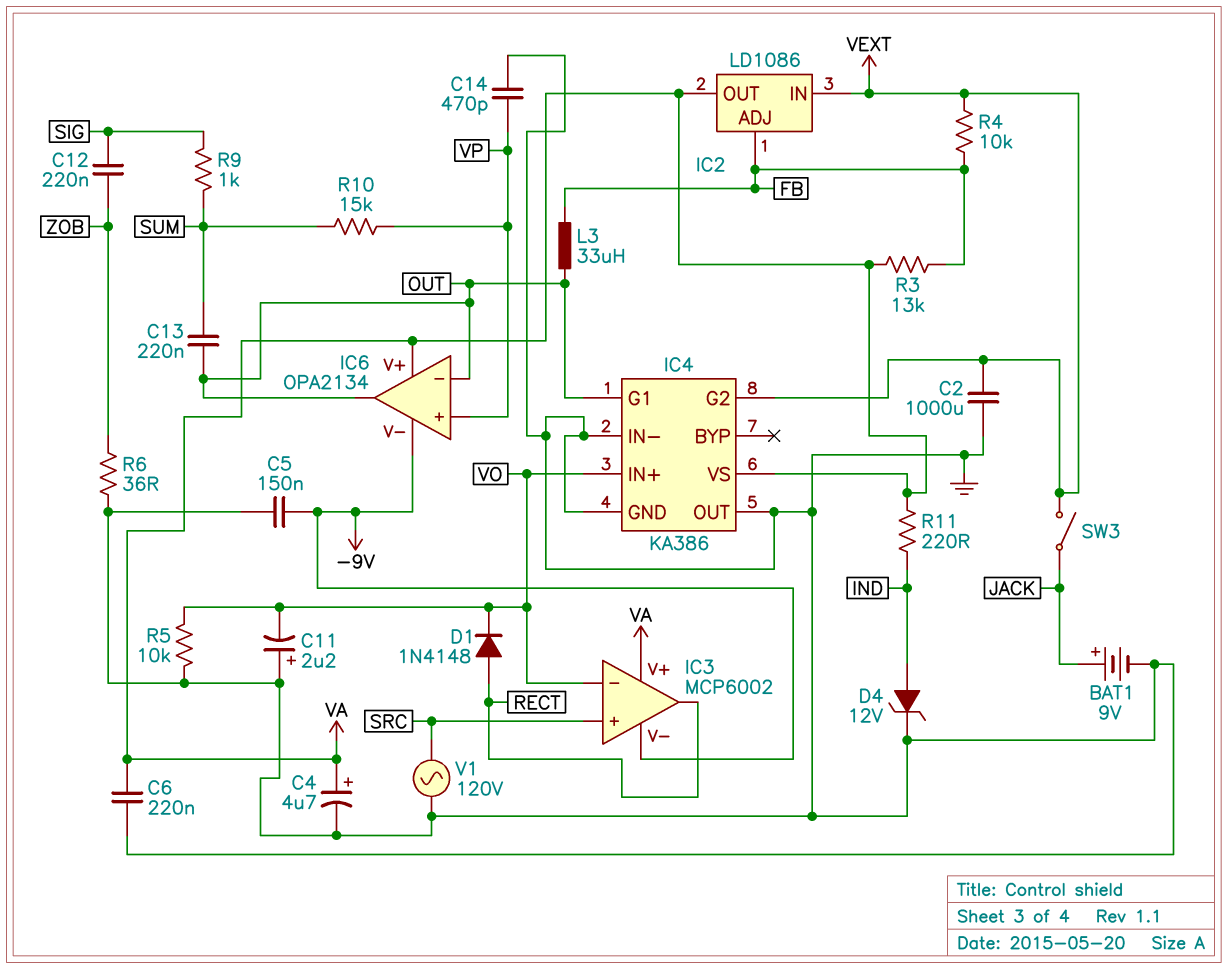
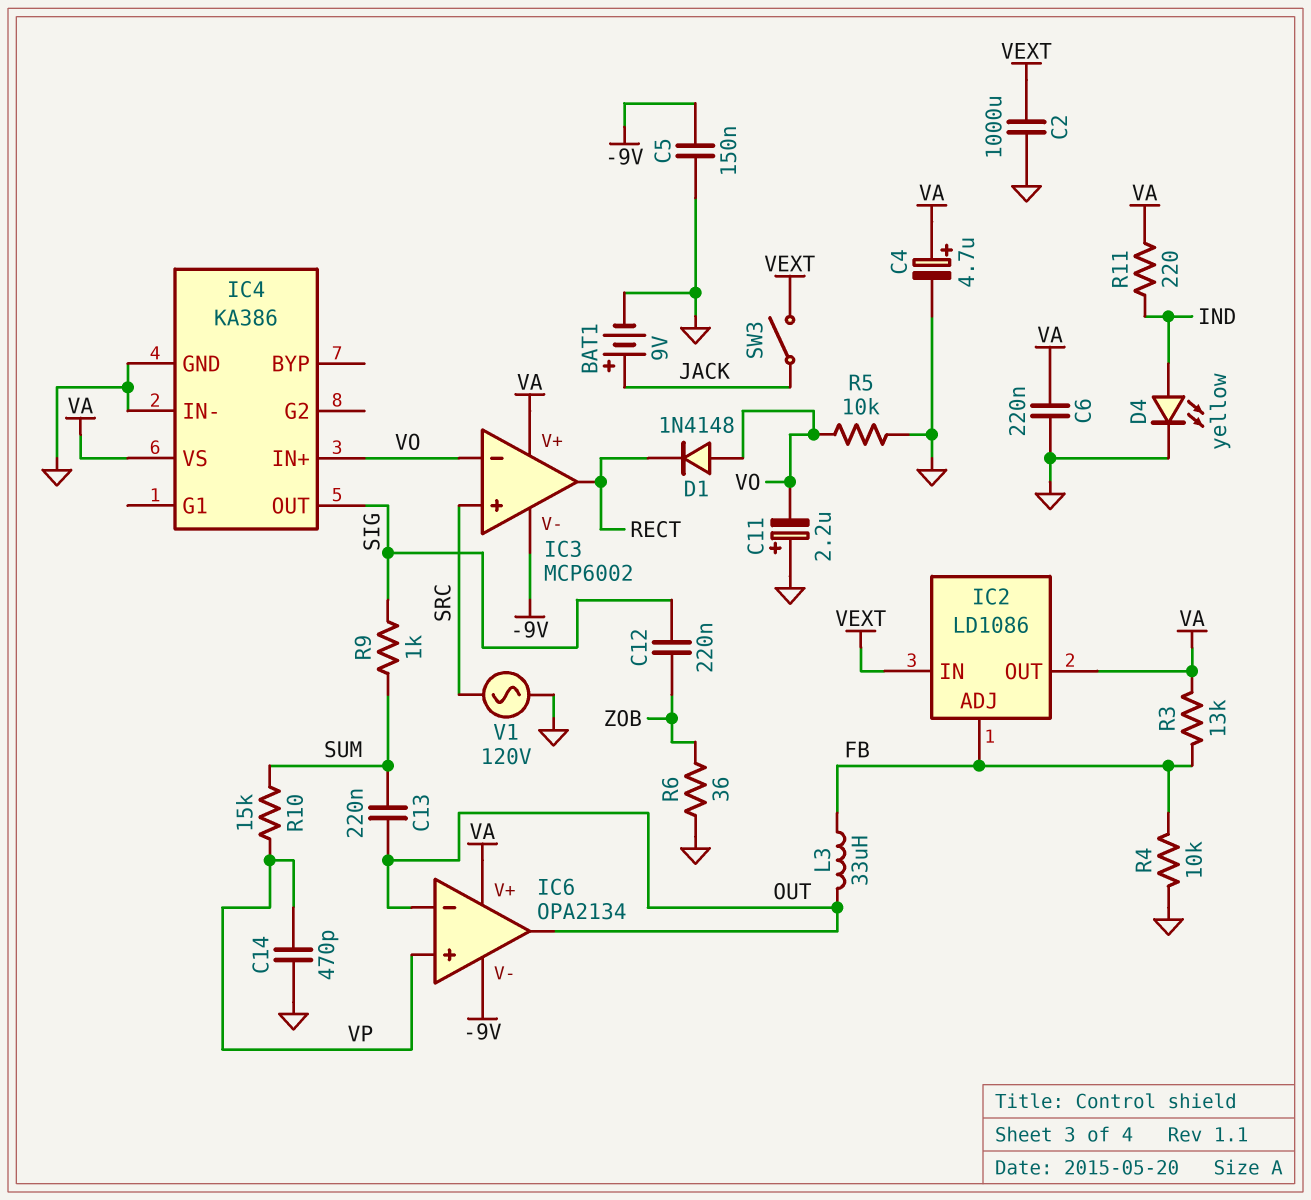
D1: diode 1N4148 (A RECT, K VO) -> diode 1N4148 (A VO, K RECT)
D4: zener 12V (A IND, K GND) -> LED yellow (A IND, K GND)
IC4 pin G1: OUT -> none
IC4 pin G2: VEXT -> none
IC4 pin OUT: GND -> SIG
R4: 10k (FB, VEXT) -> 10k (FB, GND)

